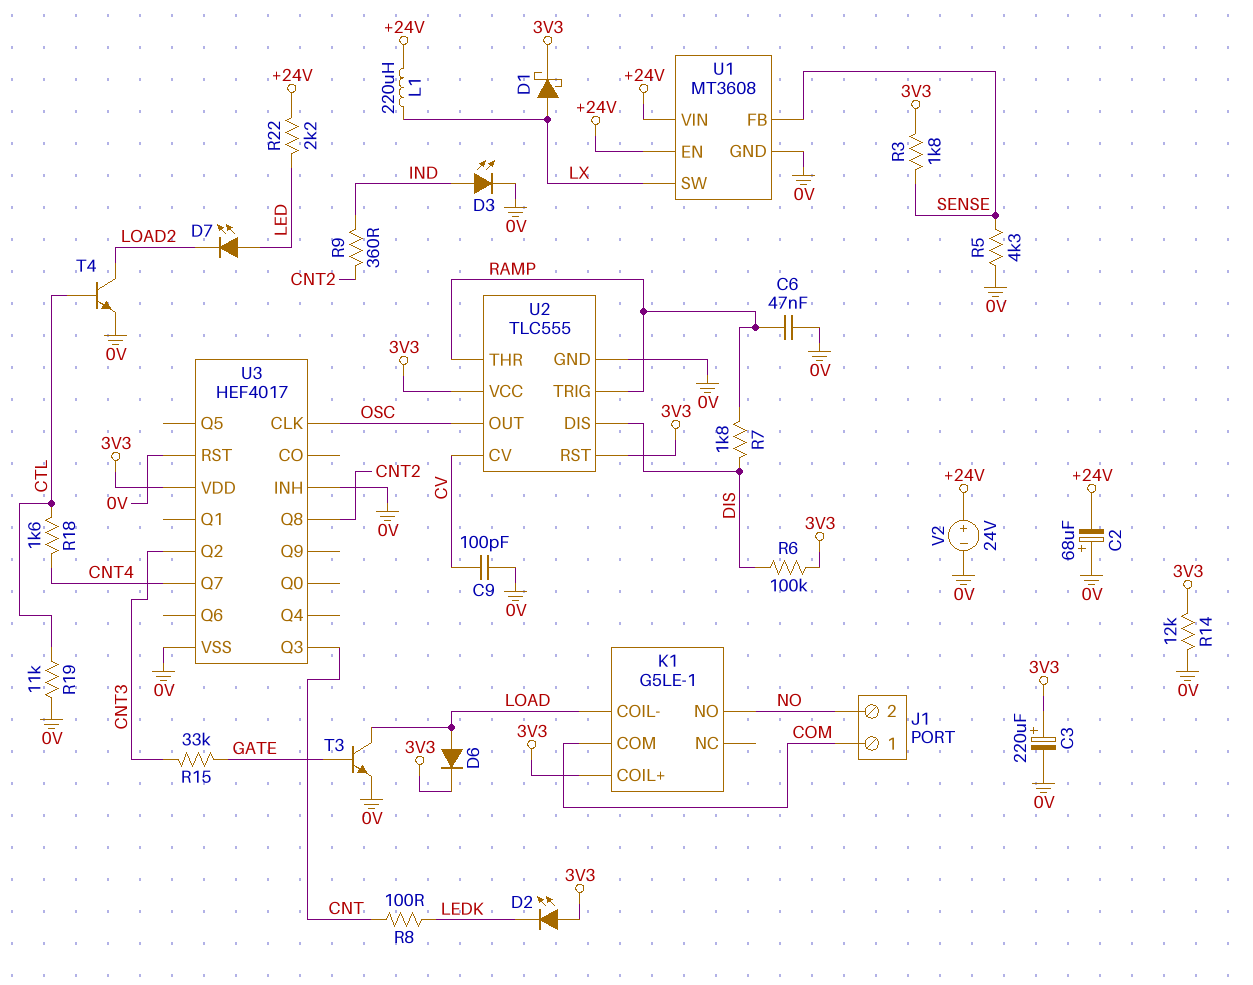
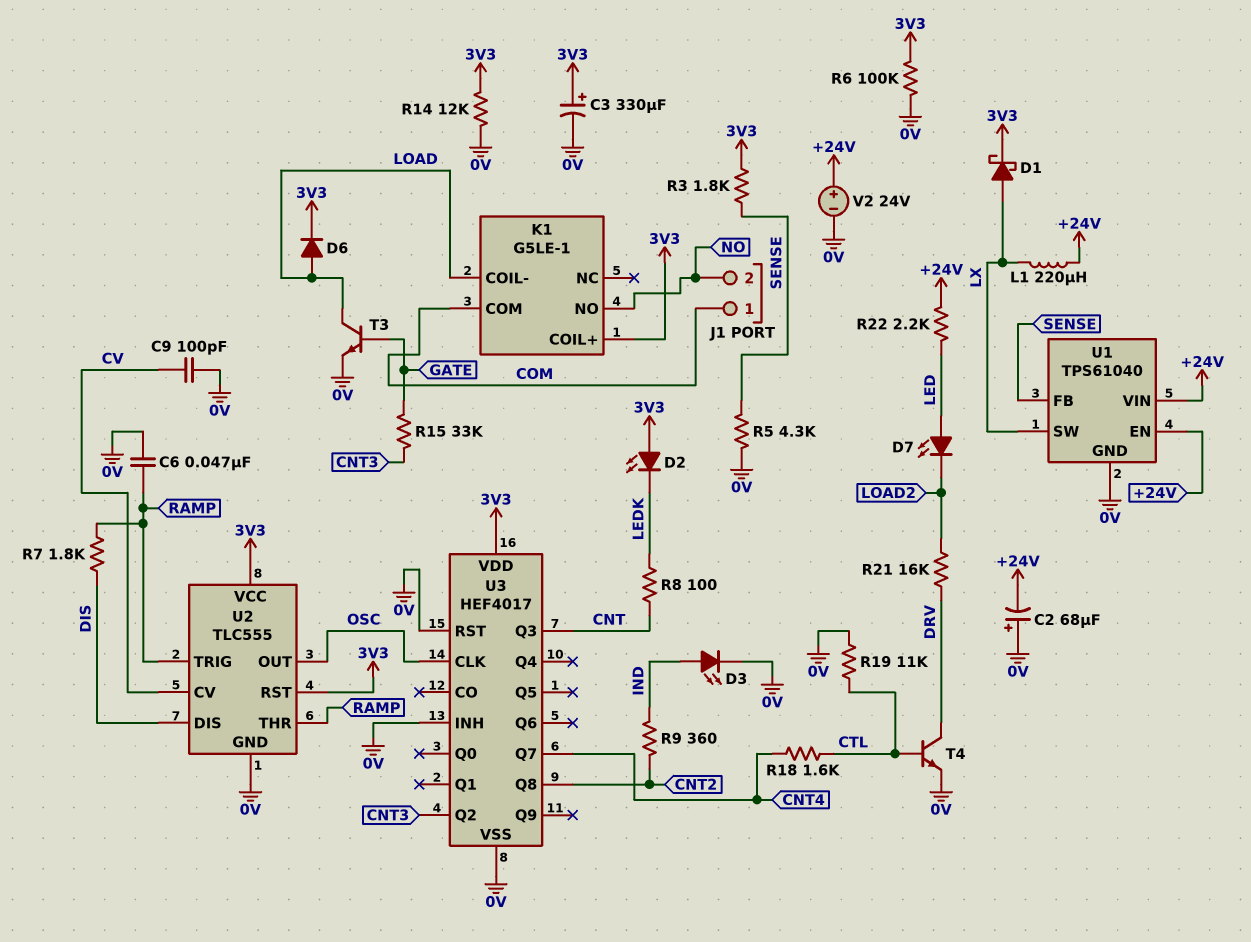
C3: 220uF (plus 3V3, minus 0V) -> 330uF (plus 3V3, minus 0V)
R6: 100k (3V3, DIS) -> 100k (0V, 3V3)
R21: none -> 16k (DRV, LOAD2)
T4: NPN (B CTL, C LOAD2, E 0V) -> NPN (B CTL, C DRV, E 0V)
U1: MT3608 -> TPS61040

